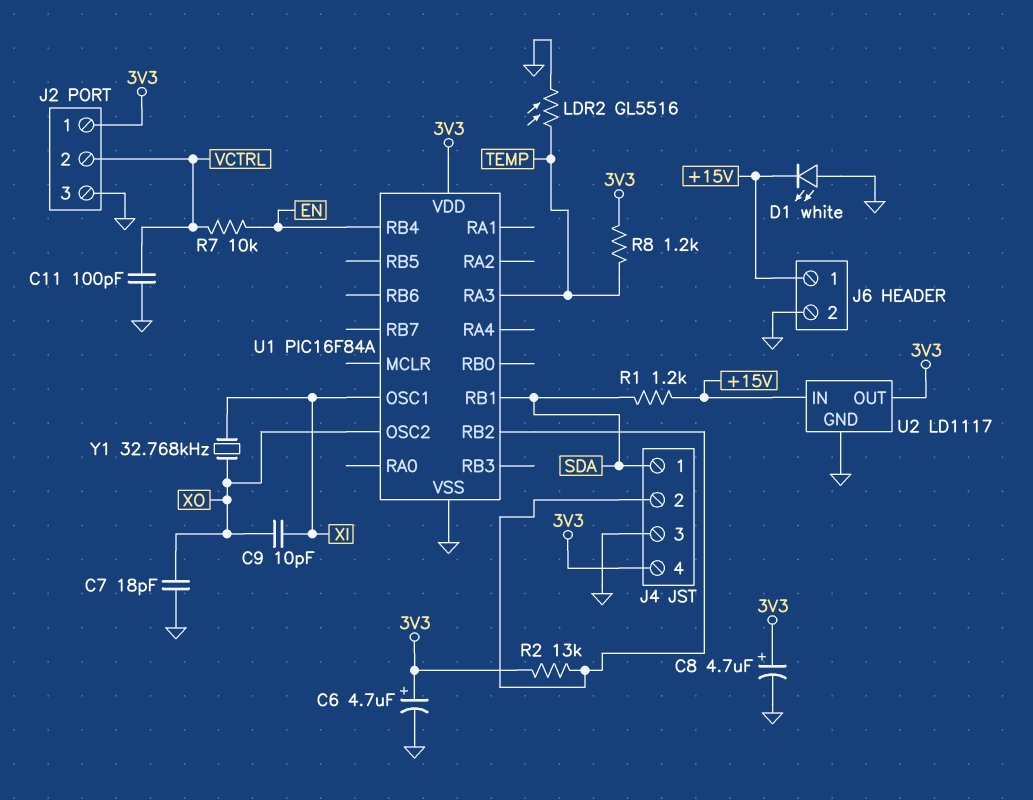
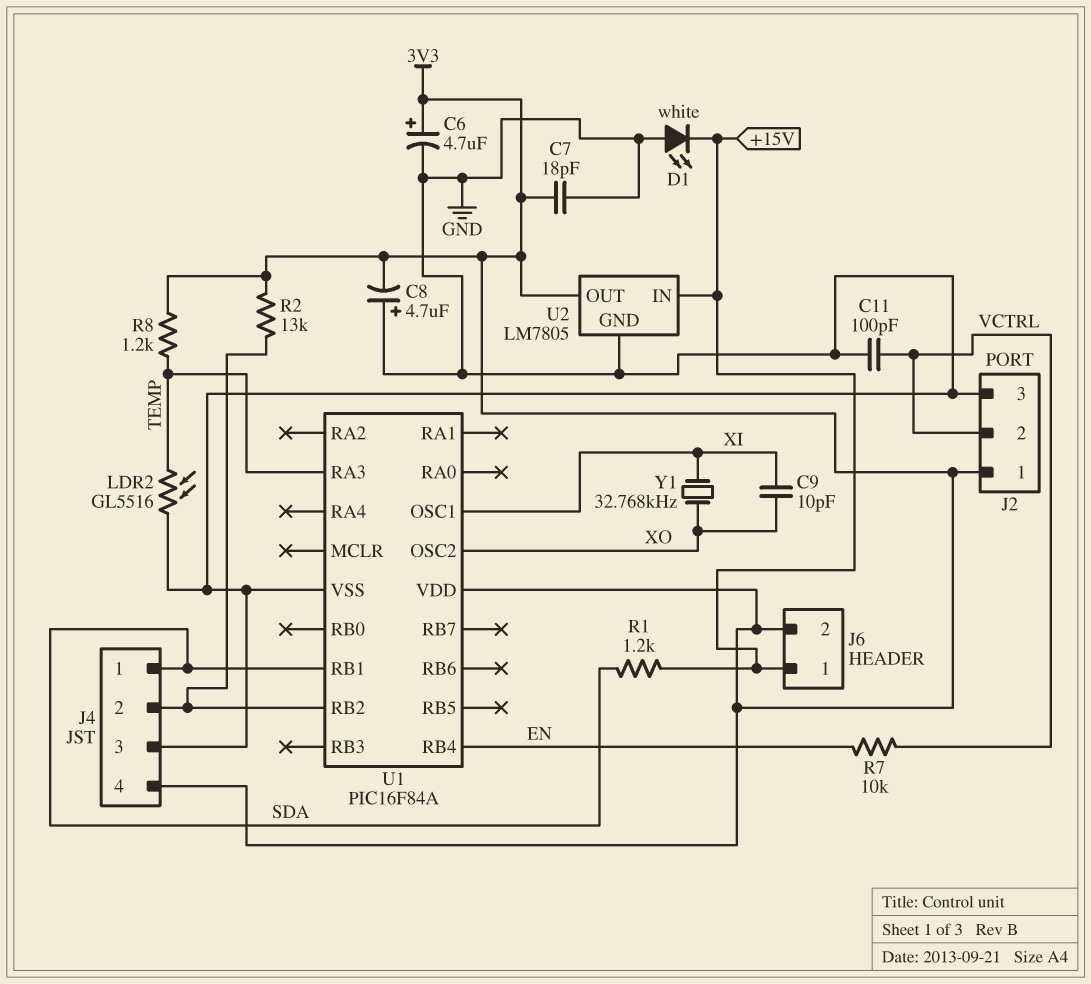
C7: 18pF (GND, XO) -> 18pF (3V3, GND)
C8: 4.7uF (plus 3V3, minus GND) -> 4.7uF (plus GND, minus 3V3)
J6 pin 2: GND -> 3V3
U2: LD1117 -> LM7805

